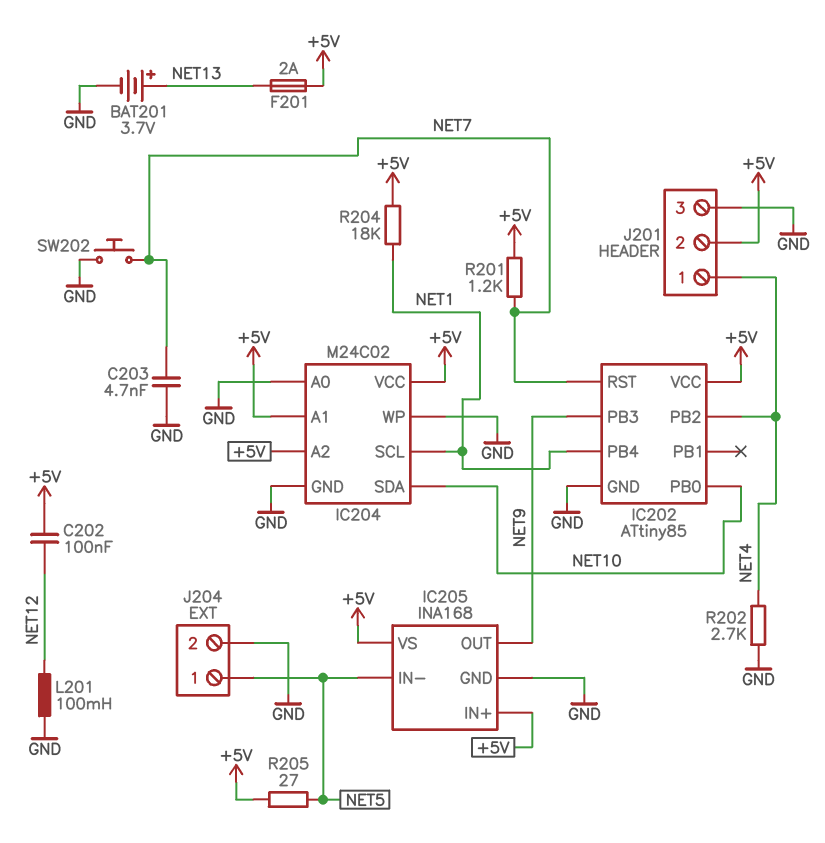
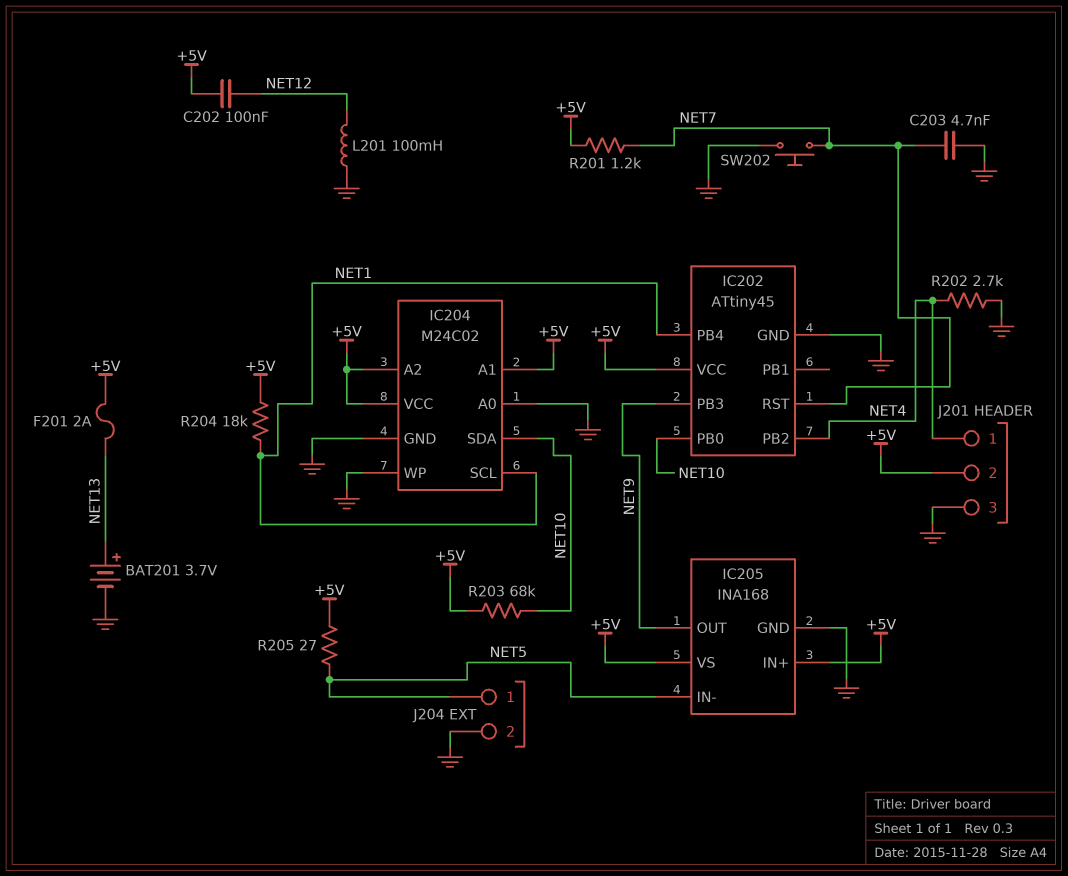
IC202: ATtiny85 -> ATtiny45
R203: none -> 68k (+5V, NET10)

